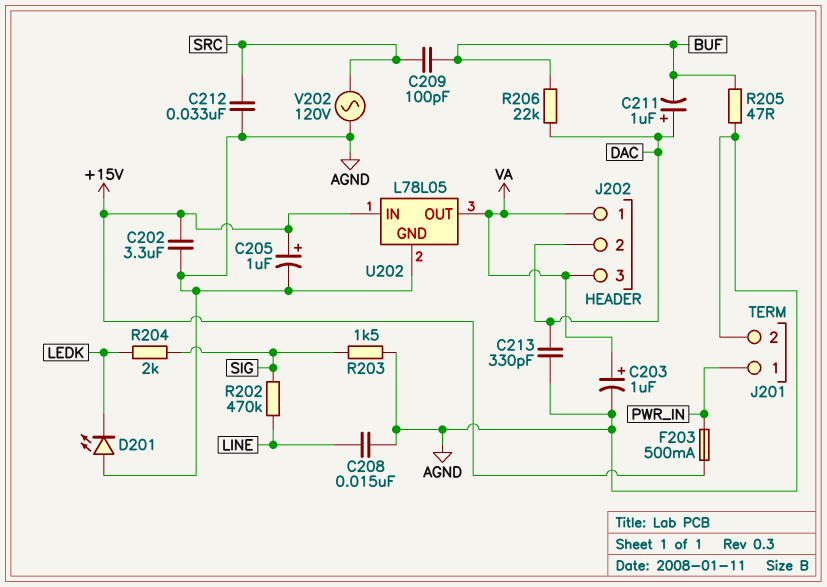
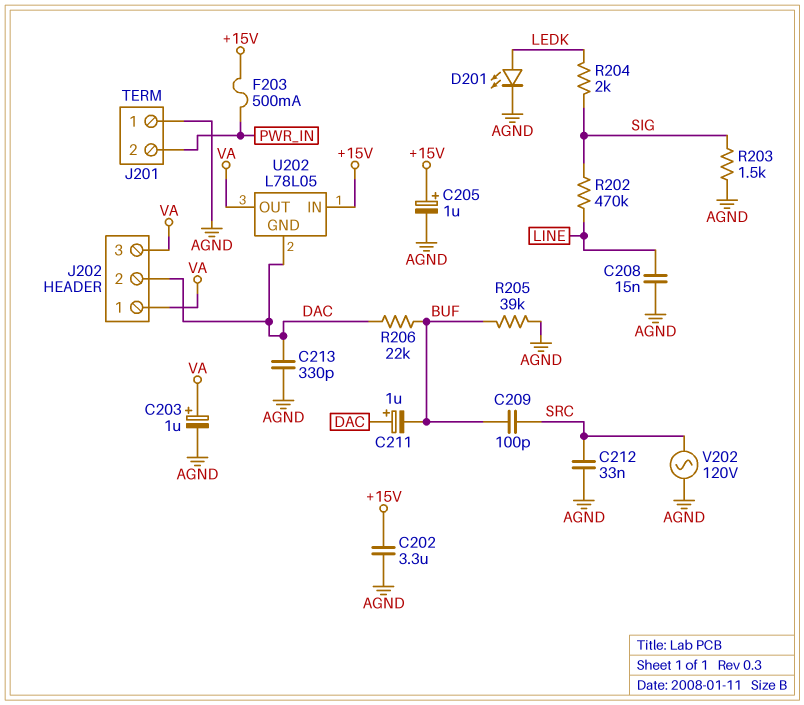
D201: LED (A AGND, K LEDK) -> LED (A LEDK, K AGND)
J201 pin 1: PWR_IN -> AGND
J201 pin 2: AGND -> PWR_IN
R205: 47 (AGND, BUF) -> 39k (AGND, BUF)
U202 pin GND: AGND -> DAC

